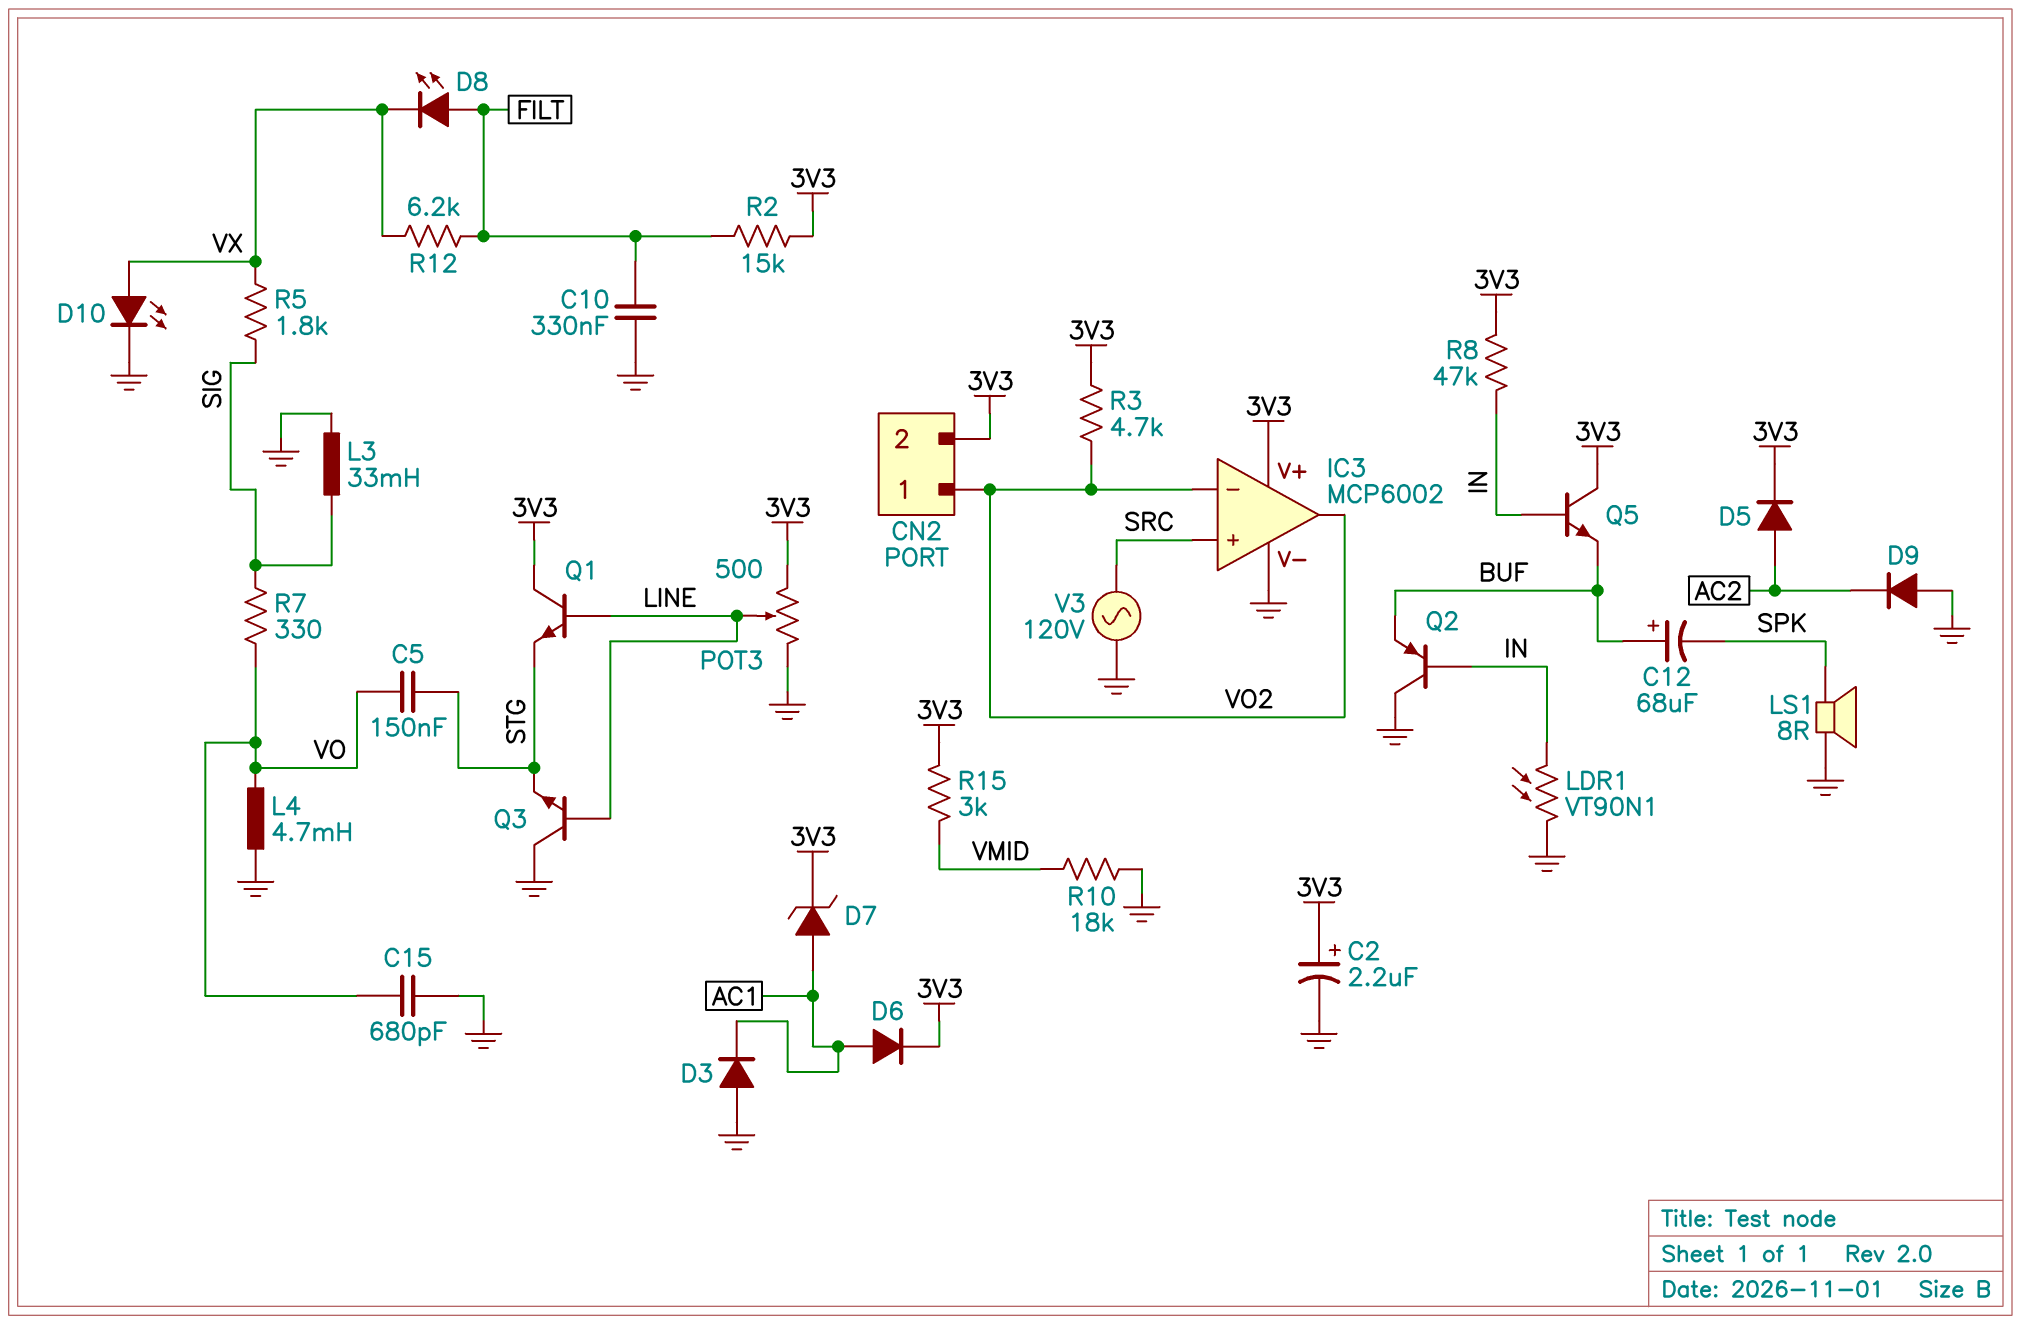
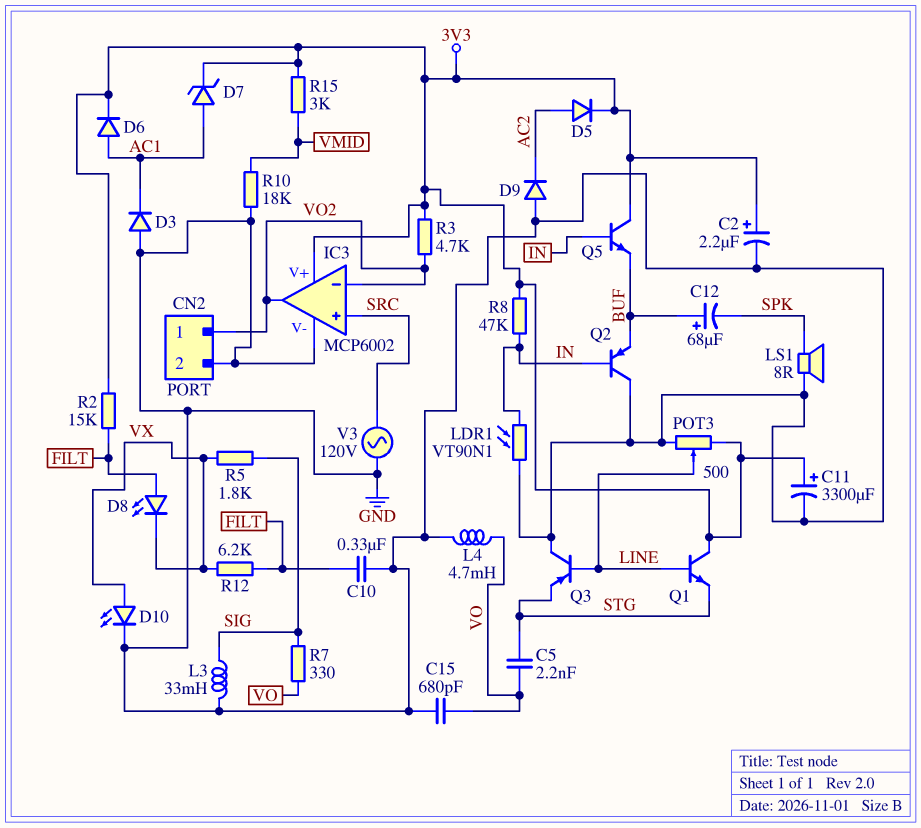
C5: 150nF (STG, VO) -> 2.2nF (STG, VO)
C11: none -> 3300uF (plus 3V3, minus GND)
CN2 pin 2: 3V3 -> GND
Q3: NPN (B LINE, C GND, E STG) -> PNP (B LINE, C GND, E STG)

